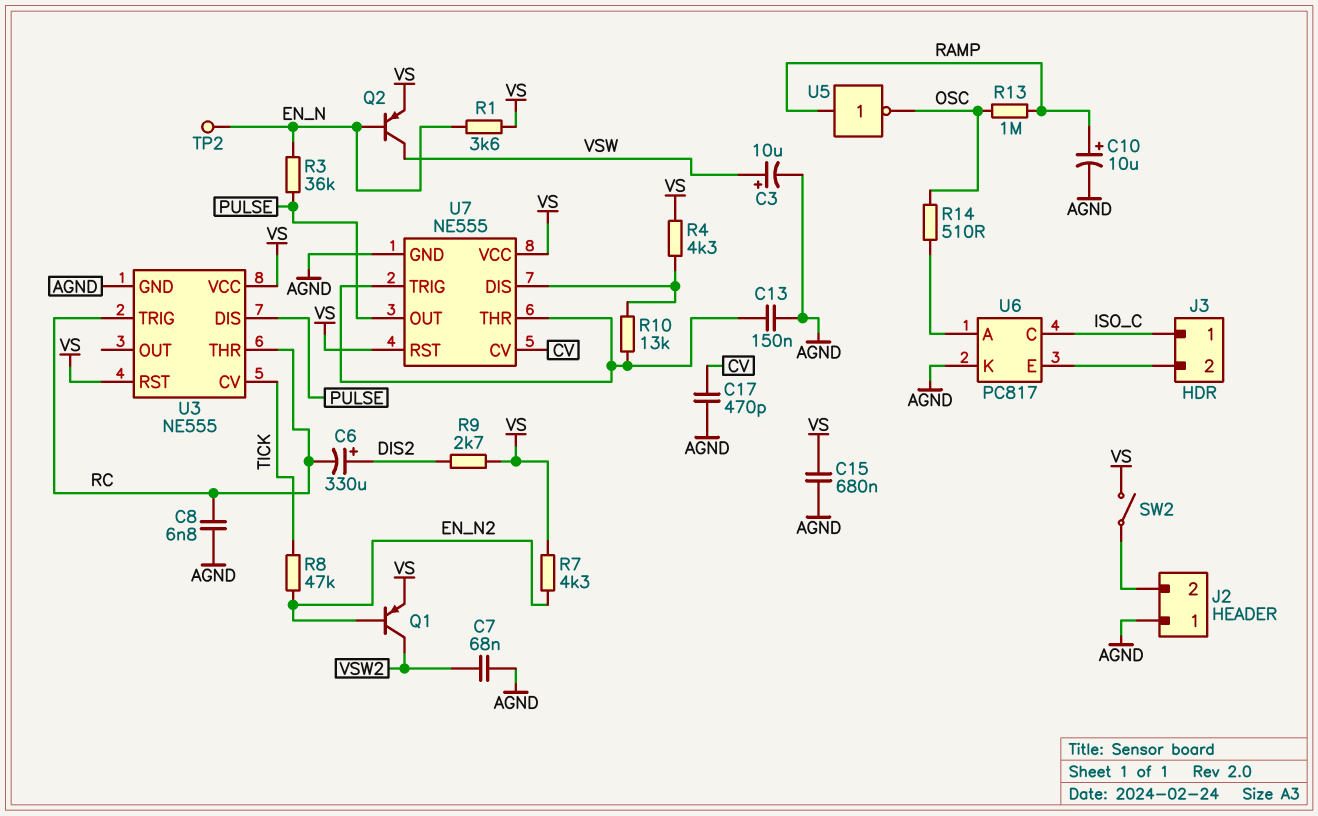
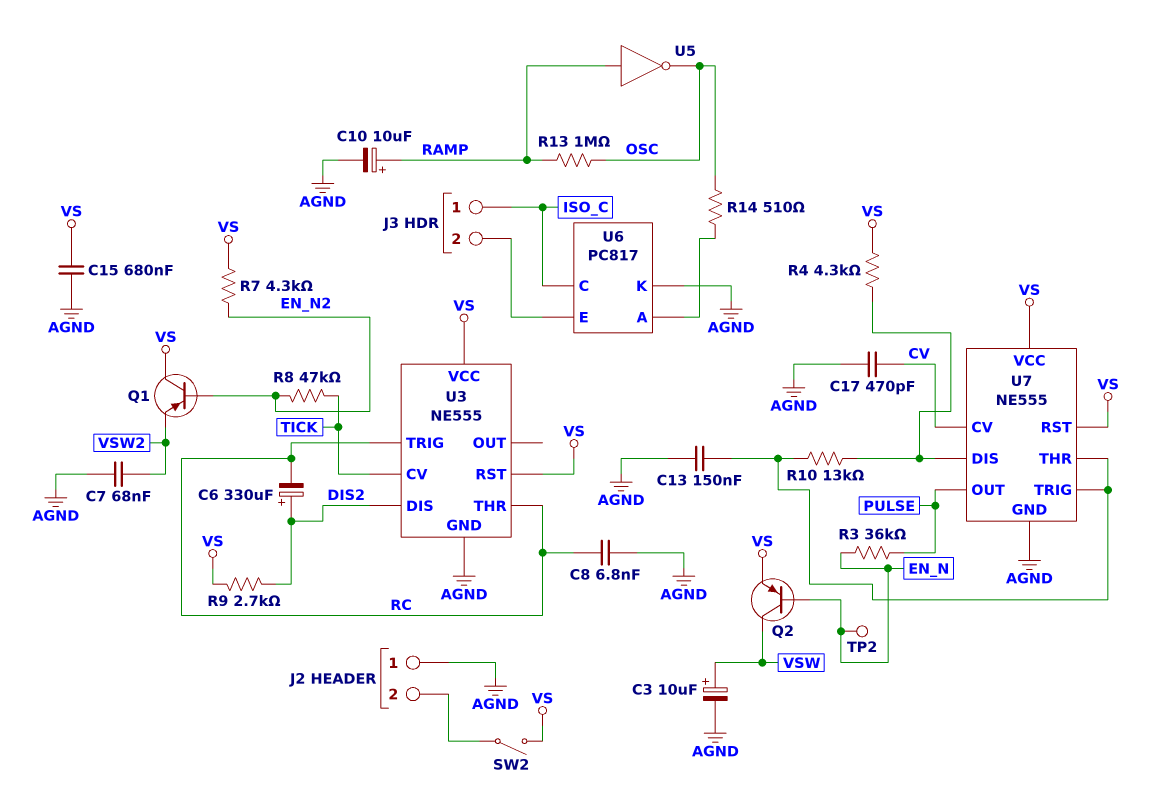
Q1: PNP (B EN_N2, C VSW2, E VS) -> PNP (B EN_N2, C VS, E VSW2)
R1: 3.6k (EN_N, VS) -> none
U3 pin DIS: PULSE -> DIS2

